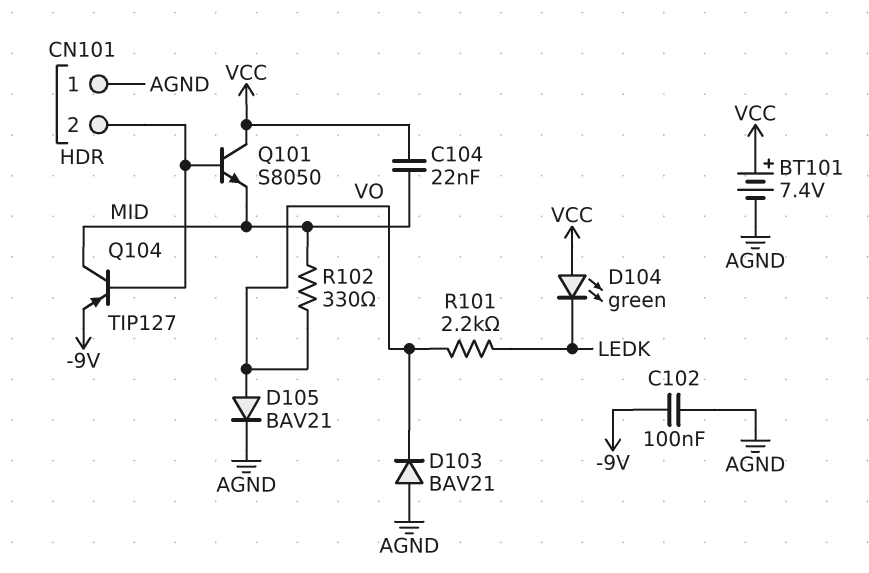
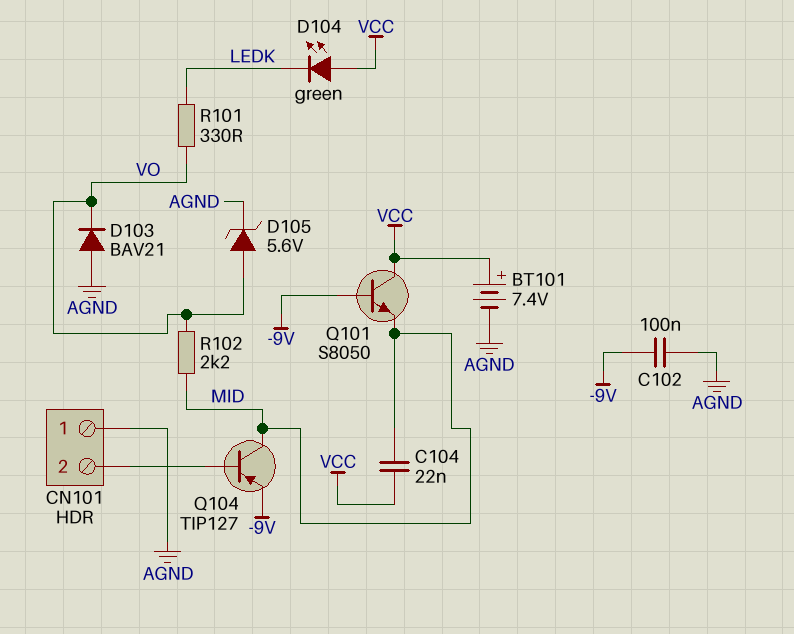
D105: diode BAV21 (A VO, K AGND) -> zener 5.6V (A VO, K AGND)
Q101: NPN S8050 (B CN101/2, C VCC, E MID) -> NPN S8050 (B -9V, C VCC, E MID)
R101: 2.2k (LEDK, VO) -> 330 (LEDK, VO)
R102: 330 (MID, VO) -> 2.2k (MID, VO)

